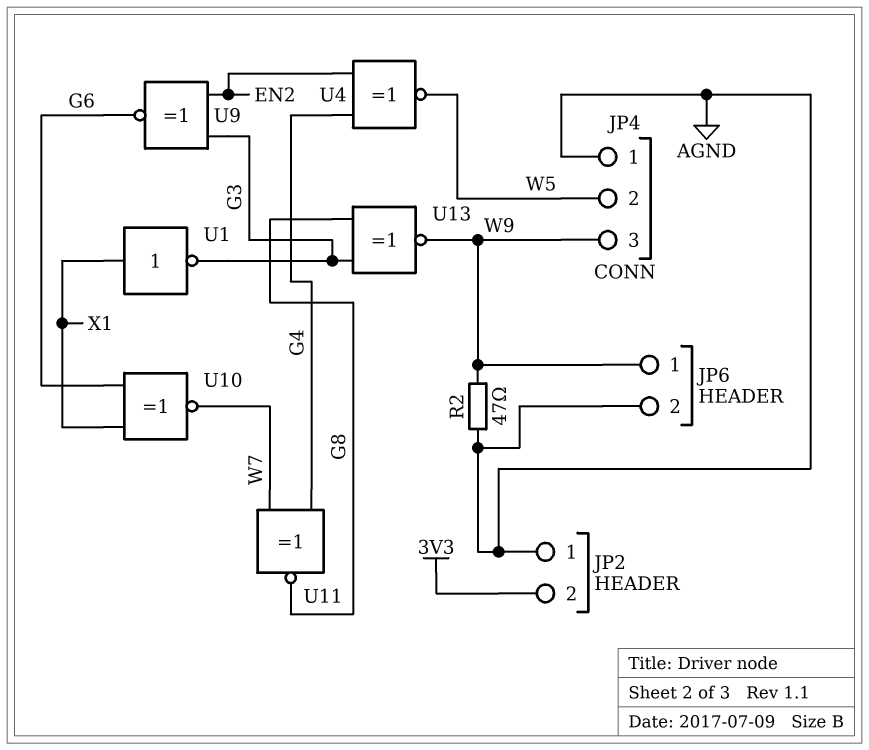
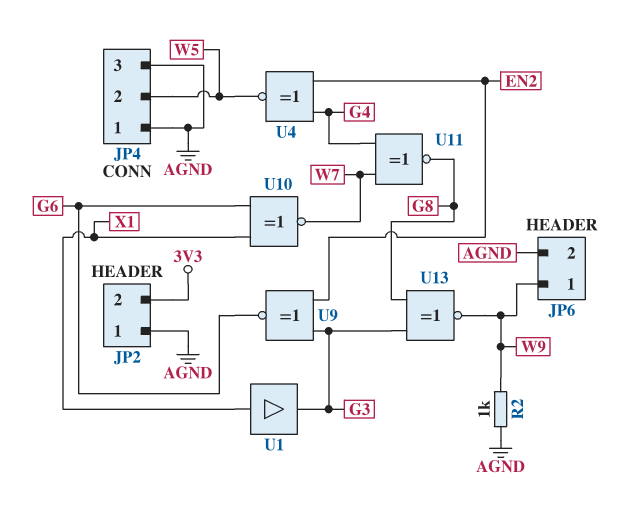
JP4 pin 3: W9 -> AGND
R2: 47 (AGND, W9) -> 1k (AGND, W9)
U1: NOT (in X1, out G3) -> buffer (in X1, out G3)

